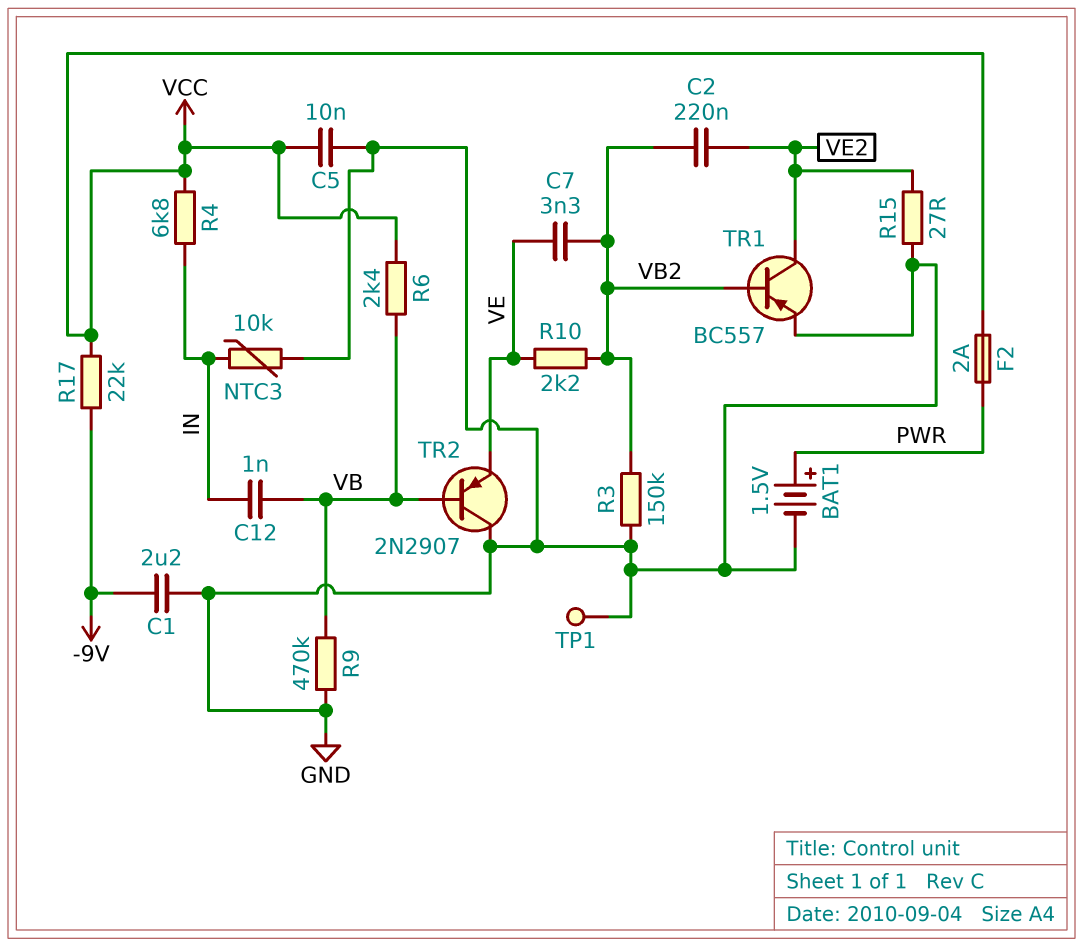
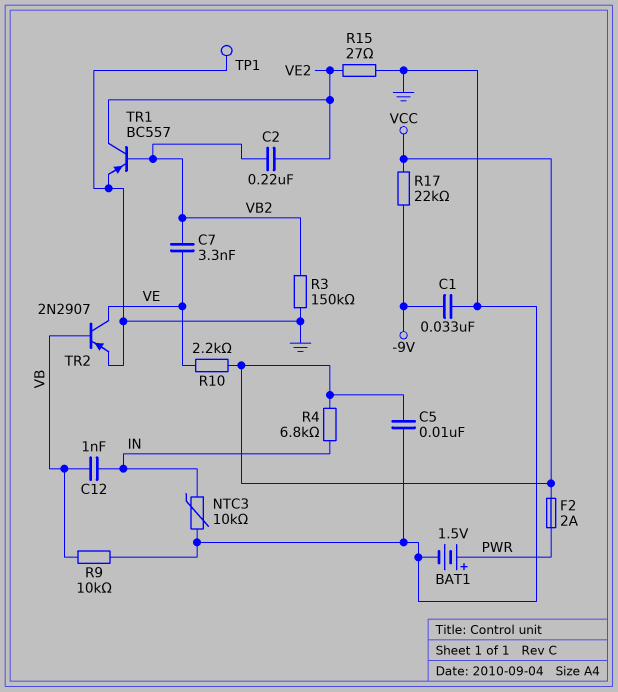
C1: 2.2uF (-9V, GND) -> 33nF (-9V, GND)
R6: 2.4k (VB, VCC) -> none
R9: 470k (GND, VB) -> 10k (GND, VB)
R10: 2.2k (VB2, VE) -> 2.2k (VCC, VE)
TR2: PNP 2N2907 (B VB, C GND, E VE) -> PNP 2N2907 (B VB, C VE, E GND)

